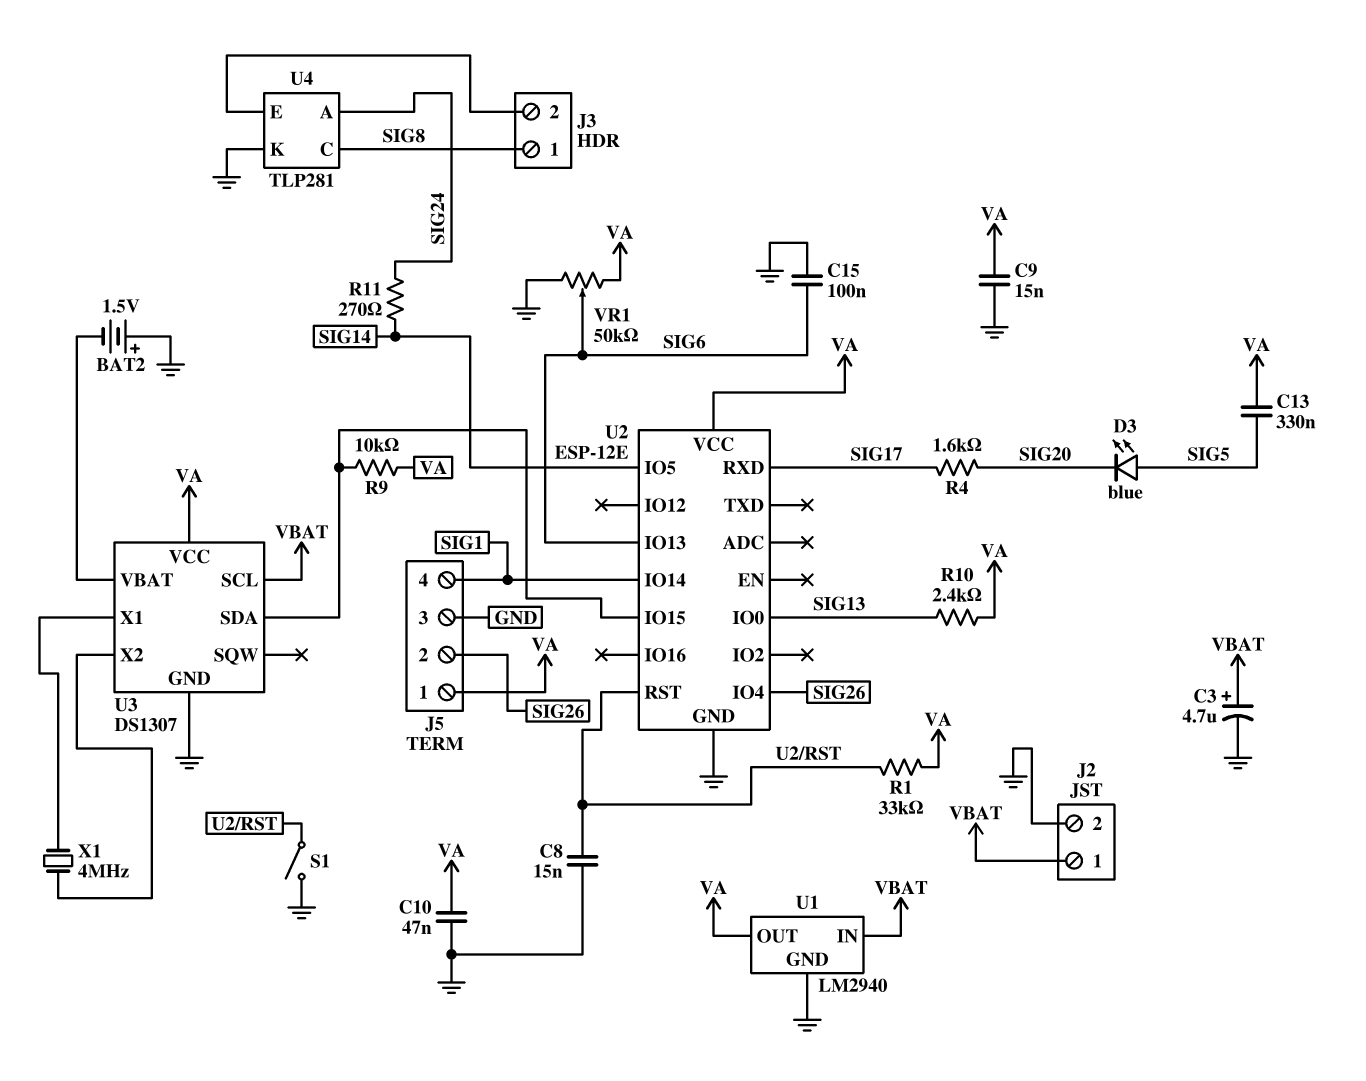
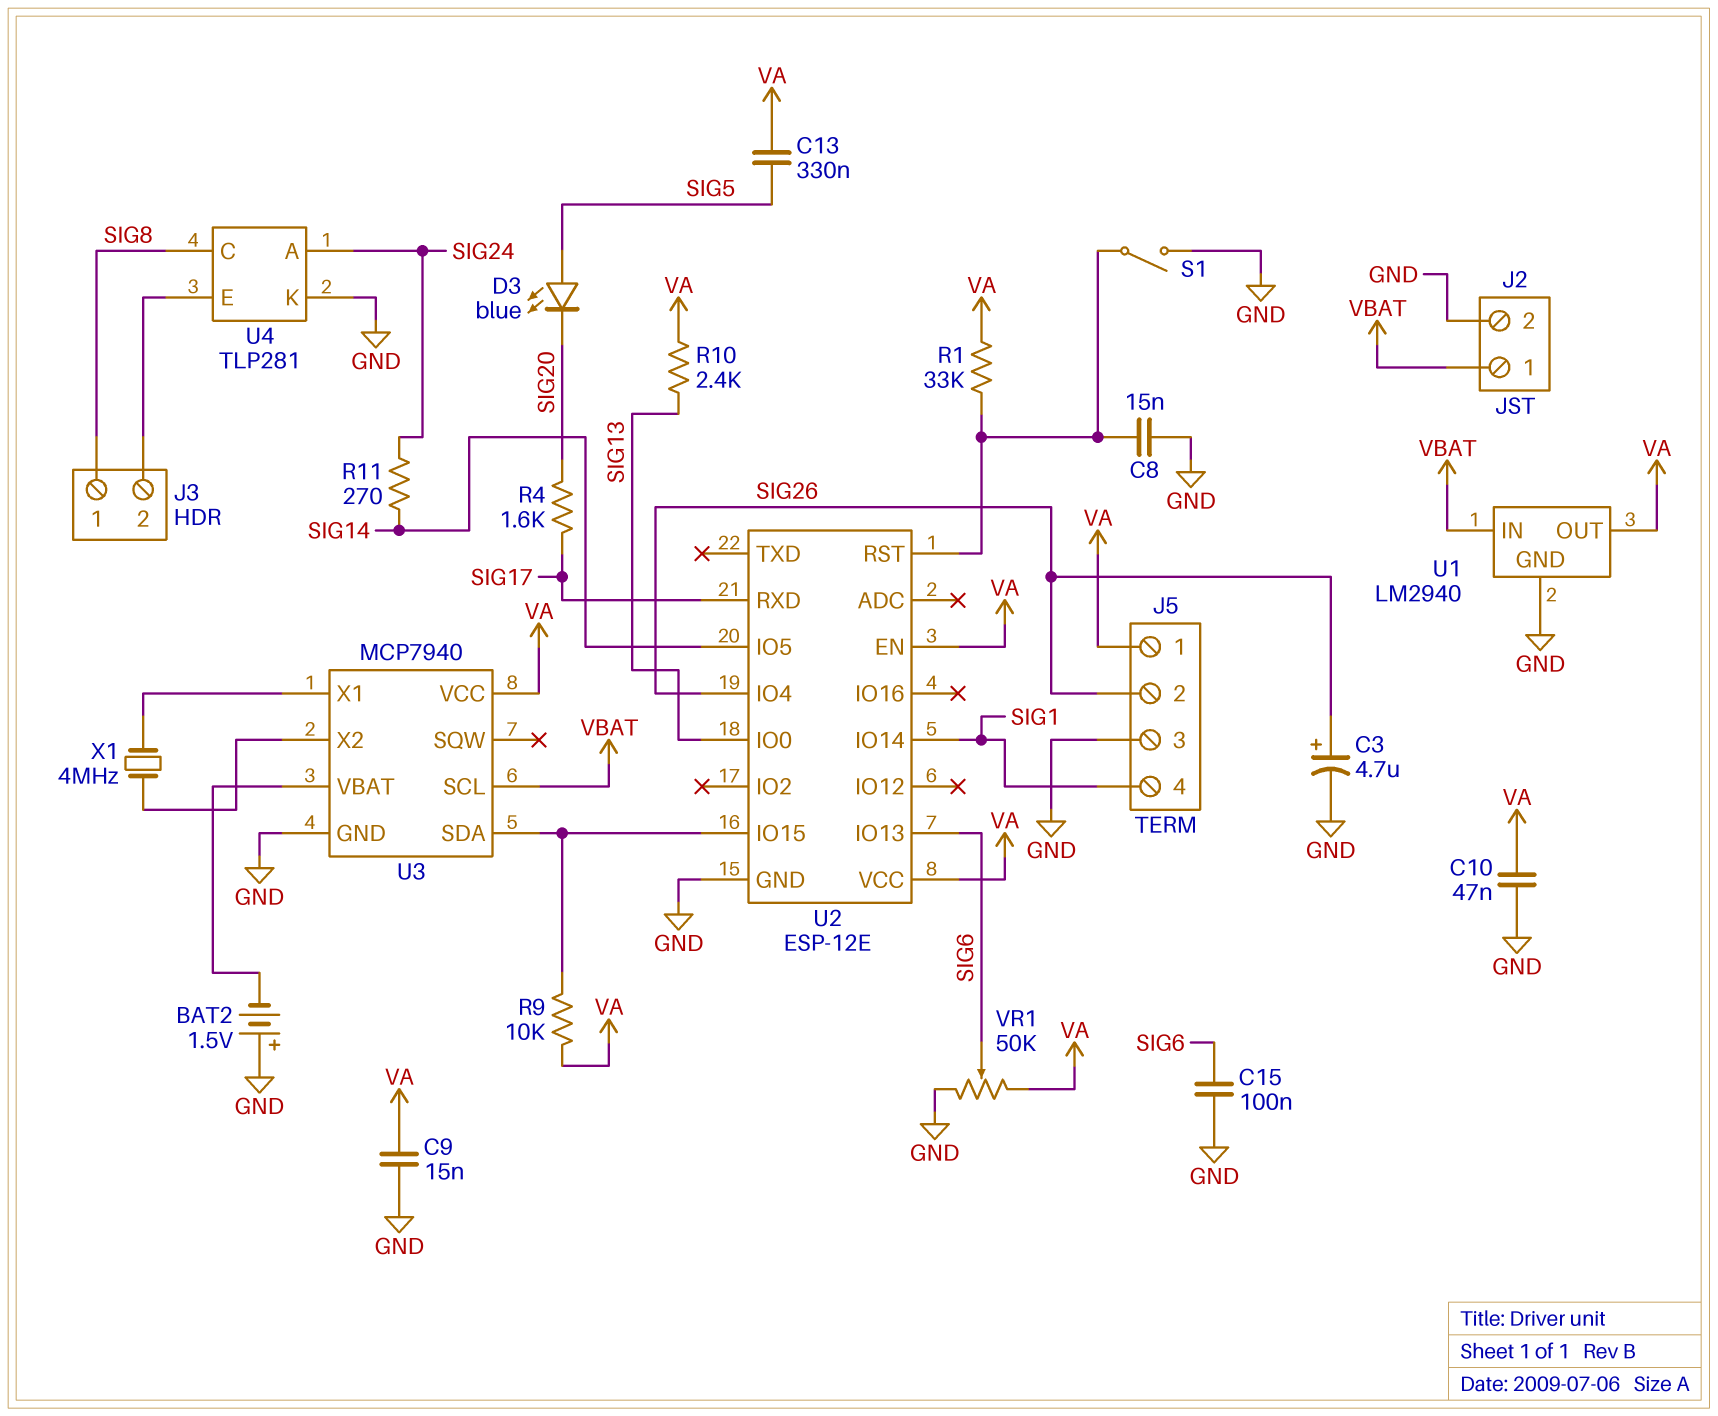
C3: 4.7uF (plus VBAT, minus GND) -> 4.7uF (plus SIG26, minus GND)
U2 pin EN: none -> VA
U3: DS1307 -> MCP7940

